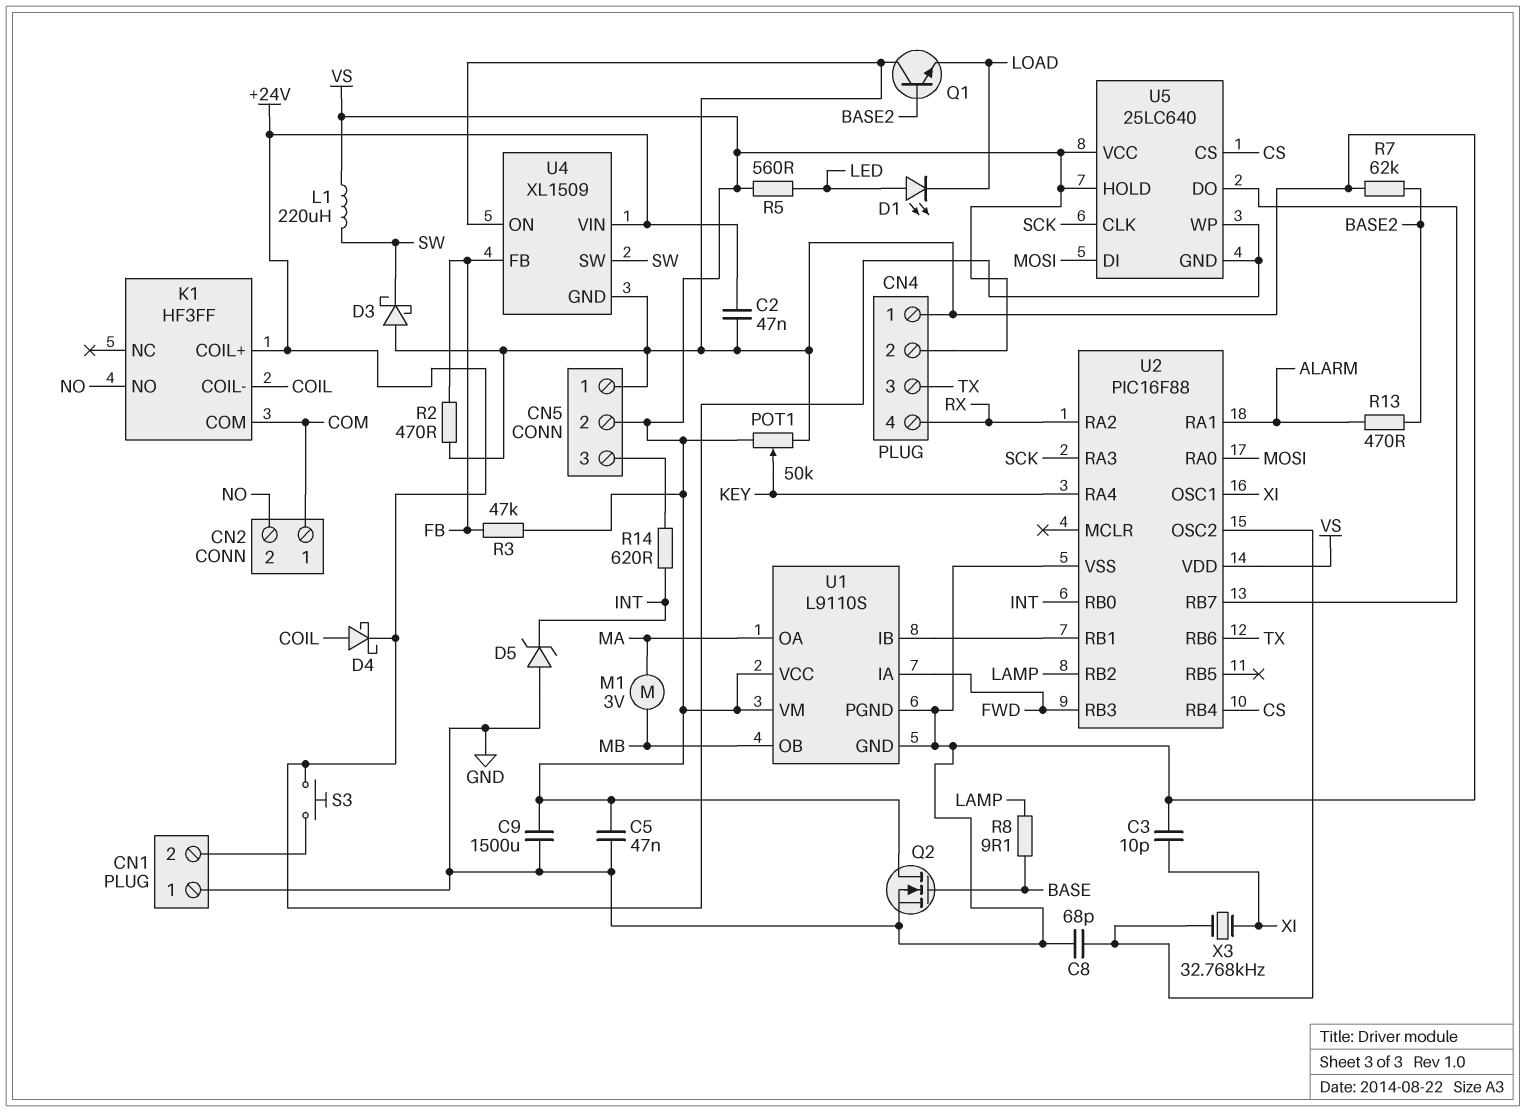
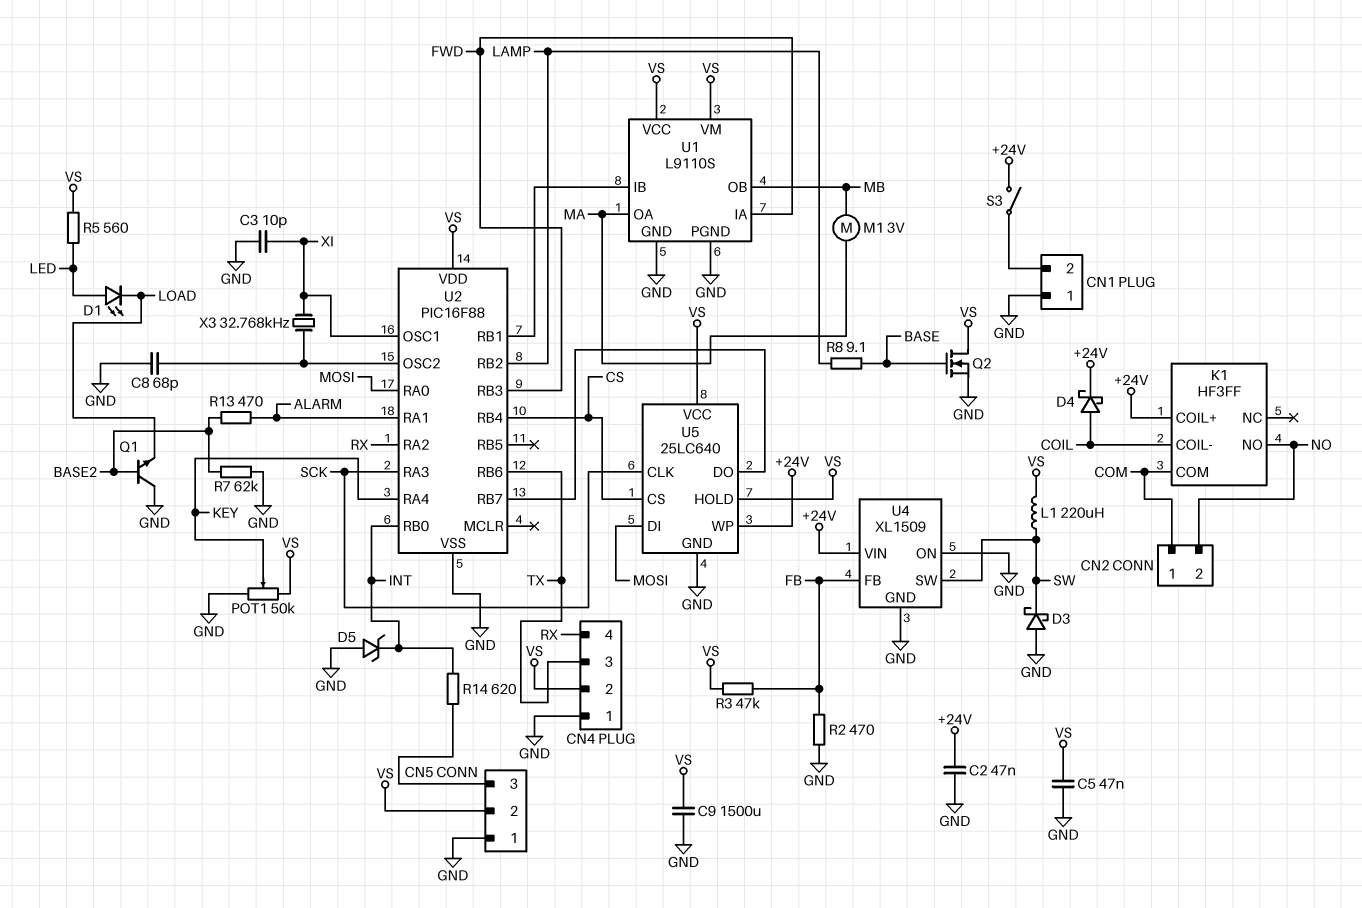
S3: button (+24V, CN1/2) -> switch (+24V, CN1/2)
U5 pin GND: +24V -> GND

